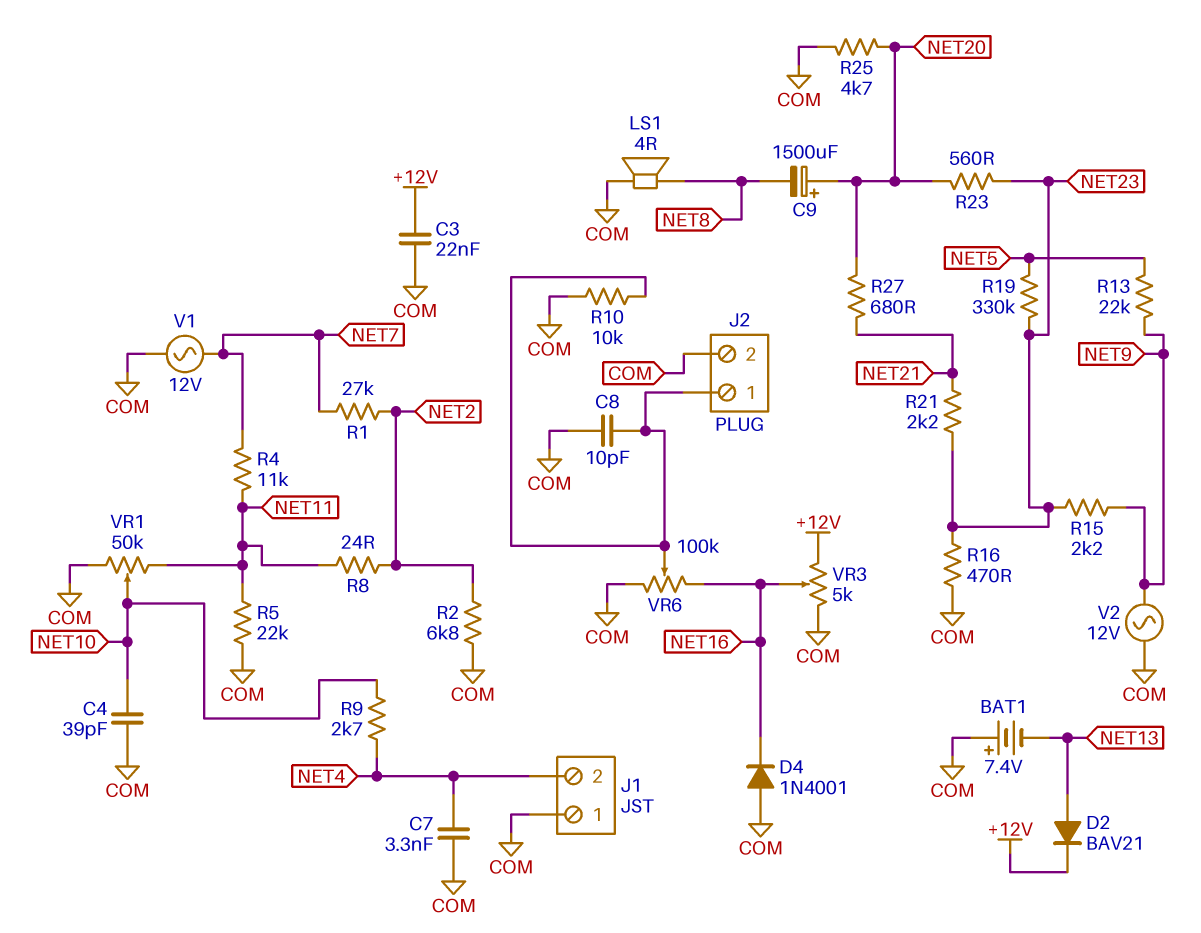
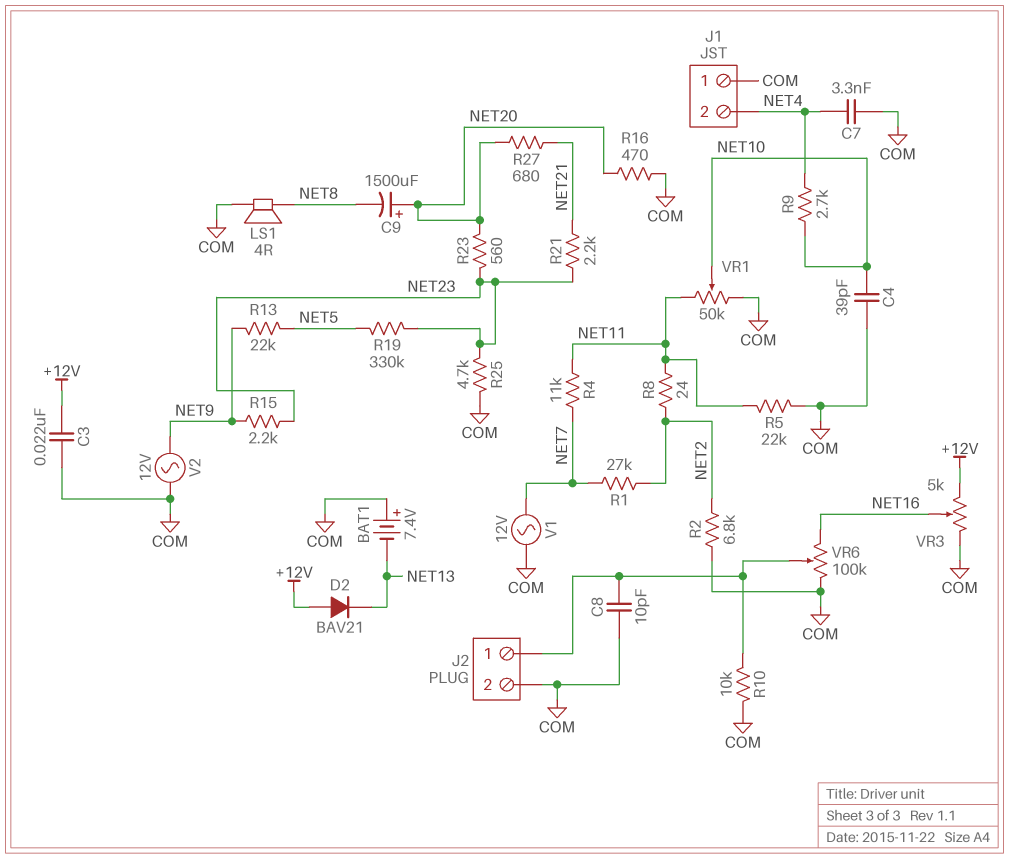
D2: diode BAV21 (A NET13, K +12V) -> diode BAV21 (A +12V, K NET13)
D4: diode 1N4001 (A COM, K NET16) -> none
R16: 470 (COM, NET23) -> 470 (COM, NET20)
R25: 4.7k (COM, NET20) -> 4.7k (COM, NET23)

